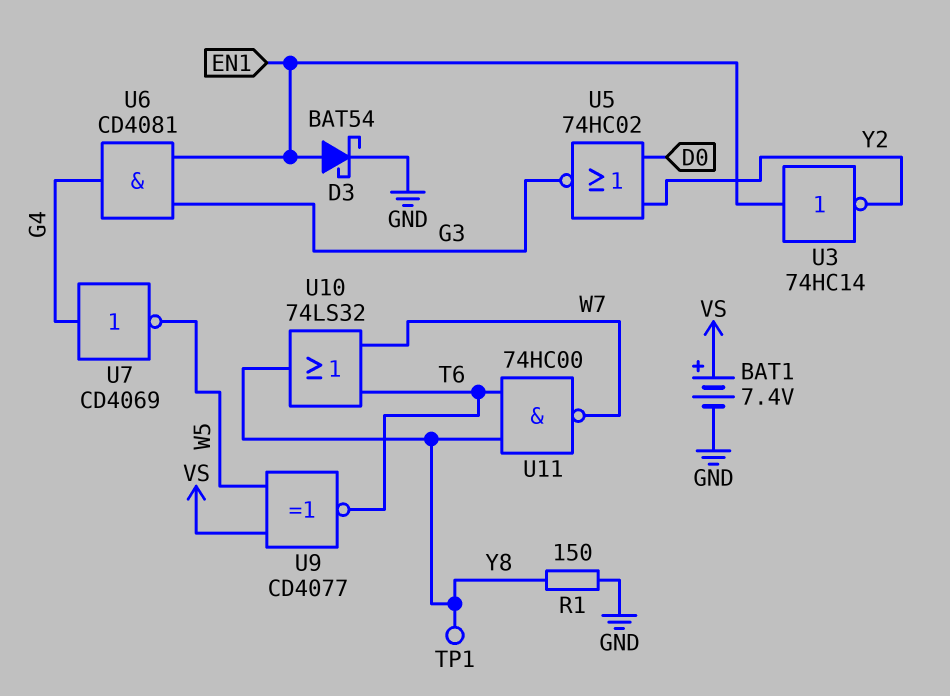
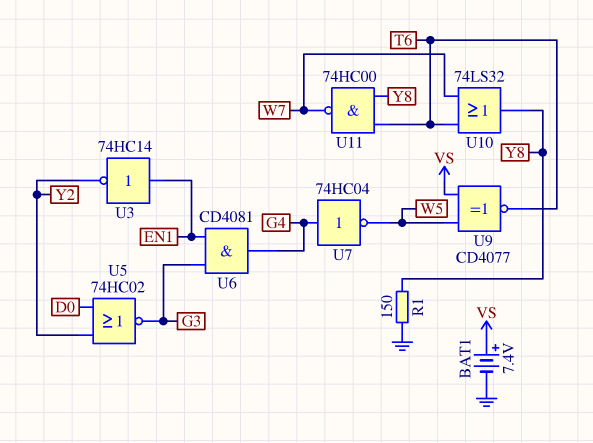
D3: schottky BAT54 (A EN1, K GND) -> none
TP1: test point (Y8) -> none
U7: NOT CD4069 (in G4, out W5) -> NOT 74HC04 (in G4, out W5)

